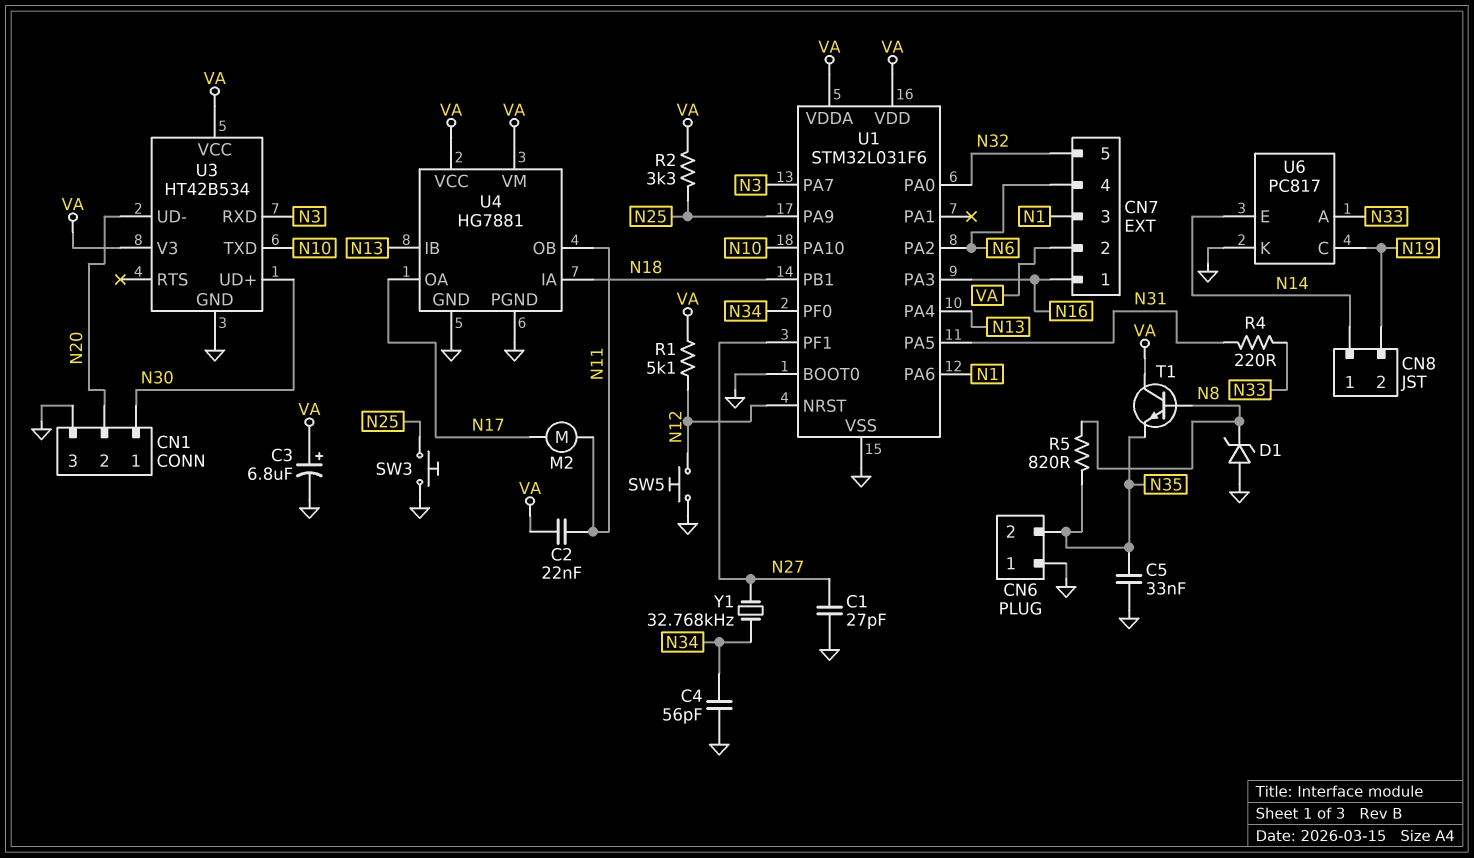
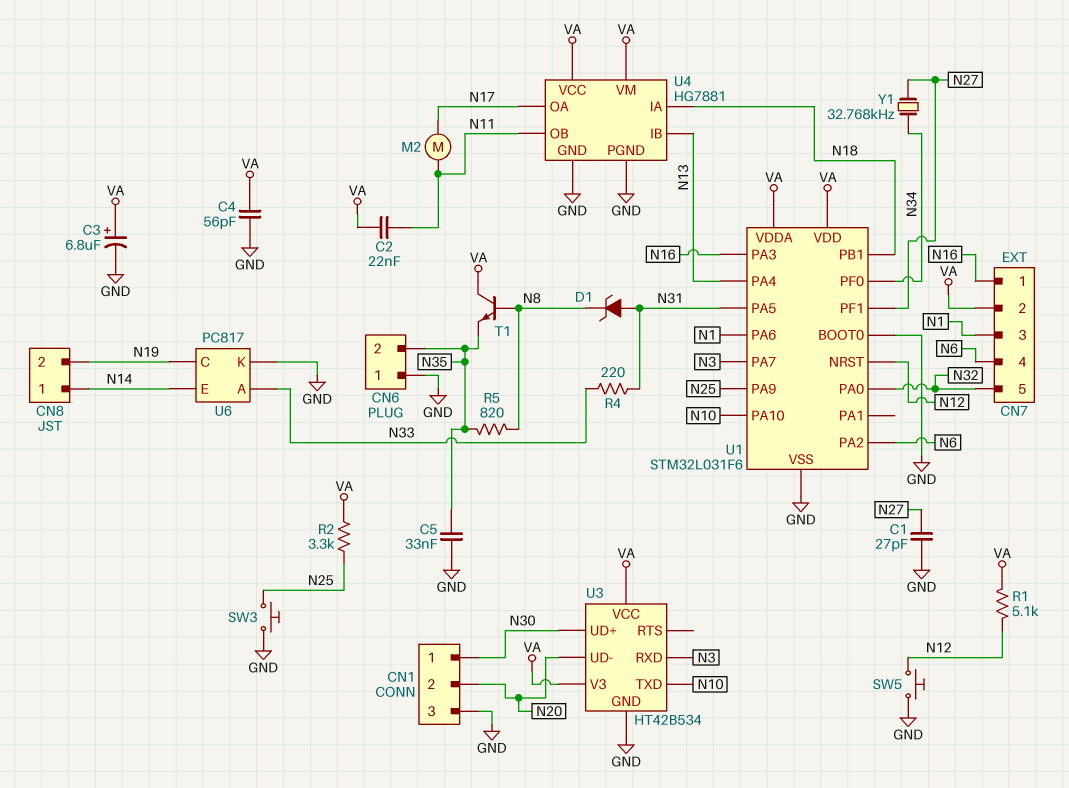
C4: 56pF (GND, N34) -> 56pF (GND, VA)
D1: zener (A GND, K N8) -> zener (A N31, K N8)

